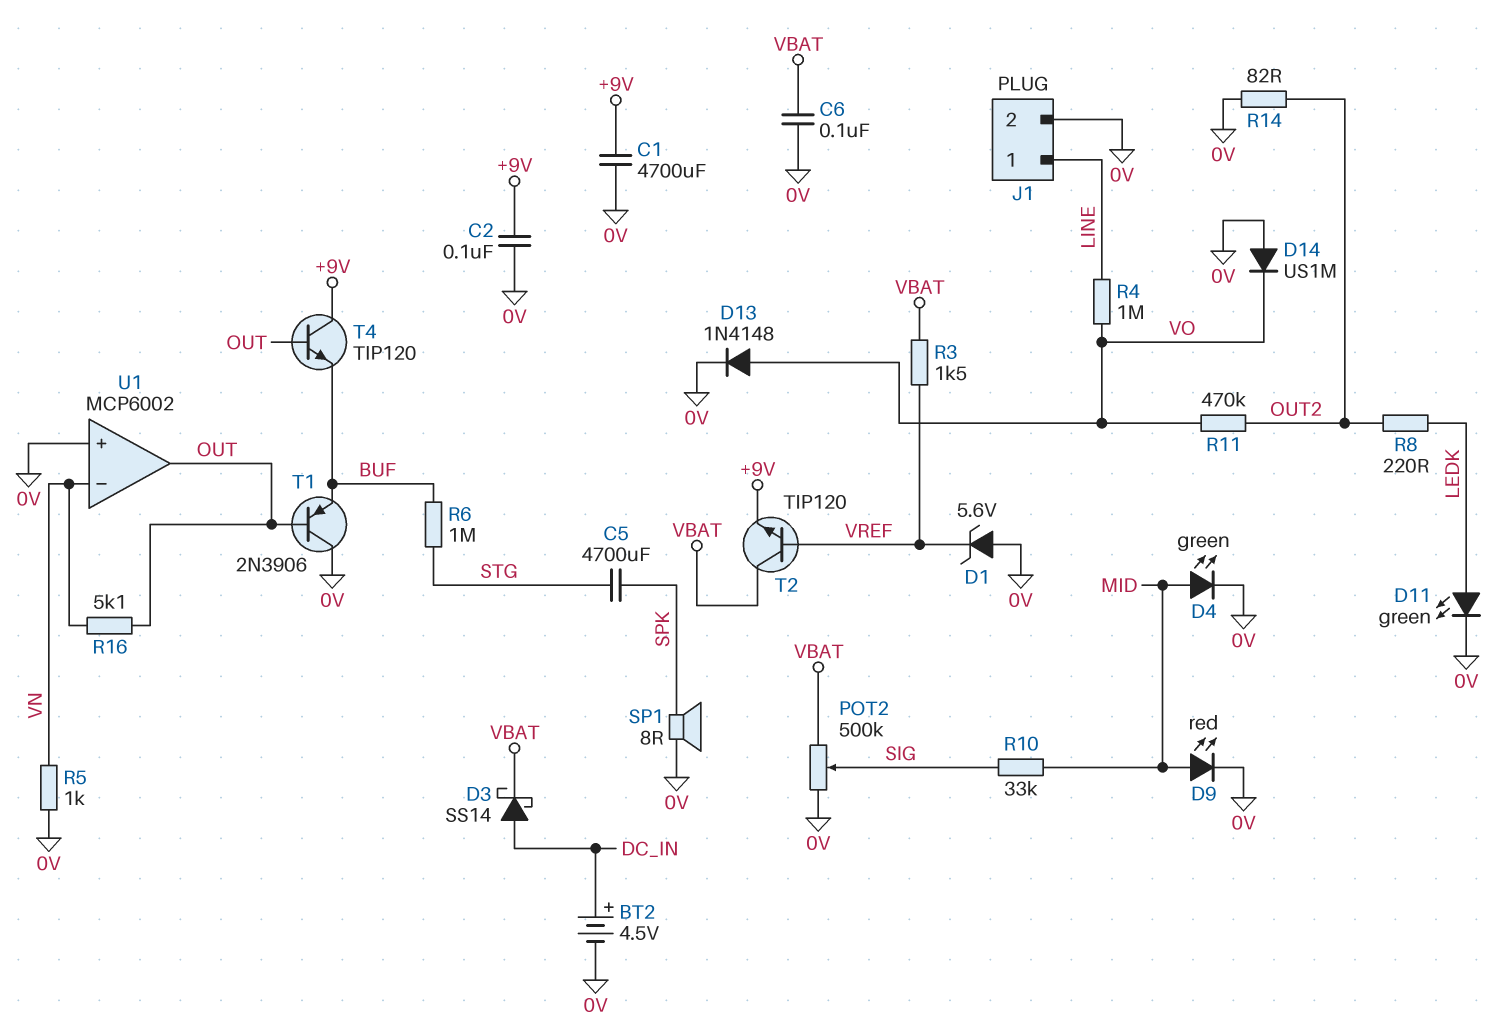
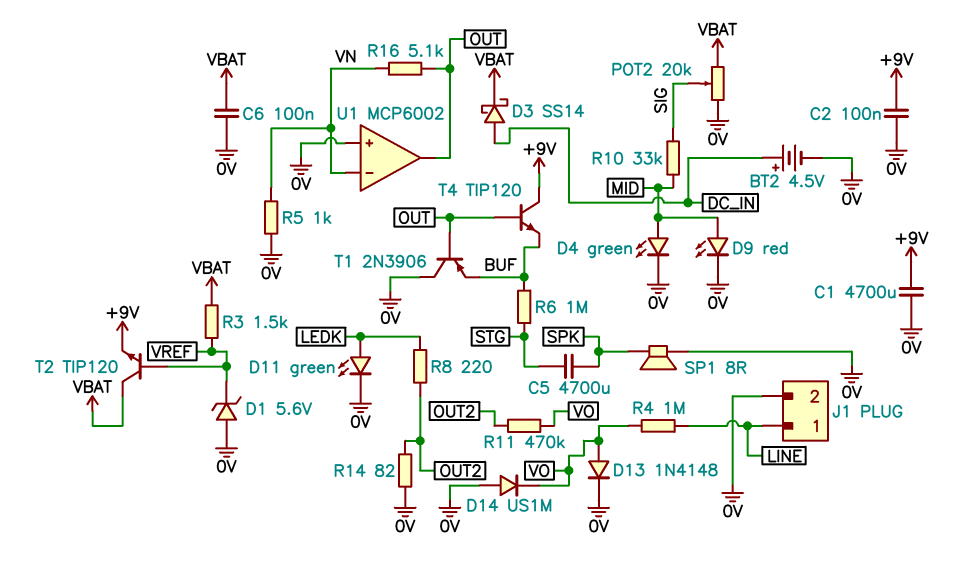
POT2: 500k (0V, VBAT, wiper SIG) -> 20k (0V, VBAT, wiper SIG)

